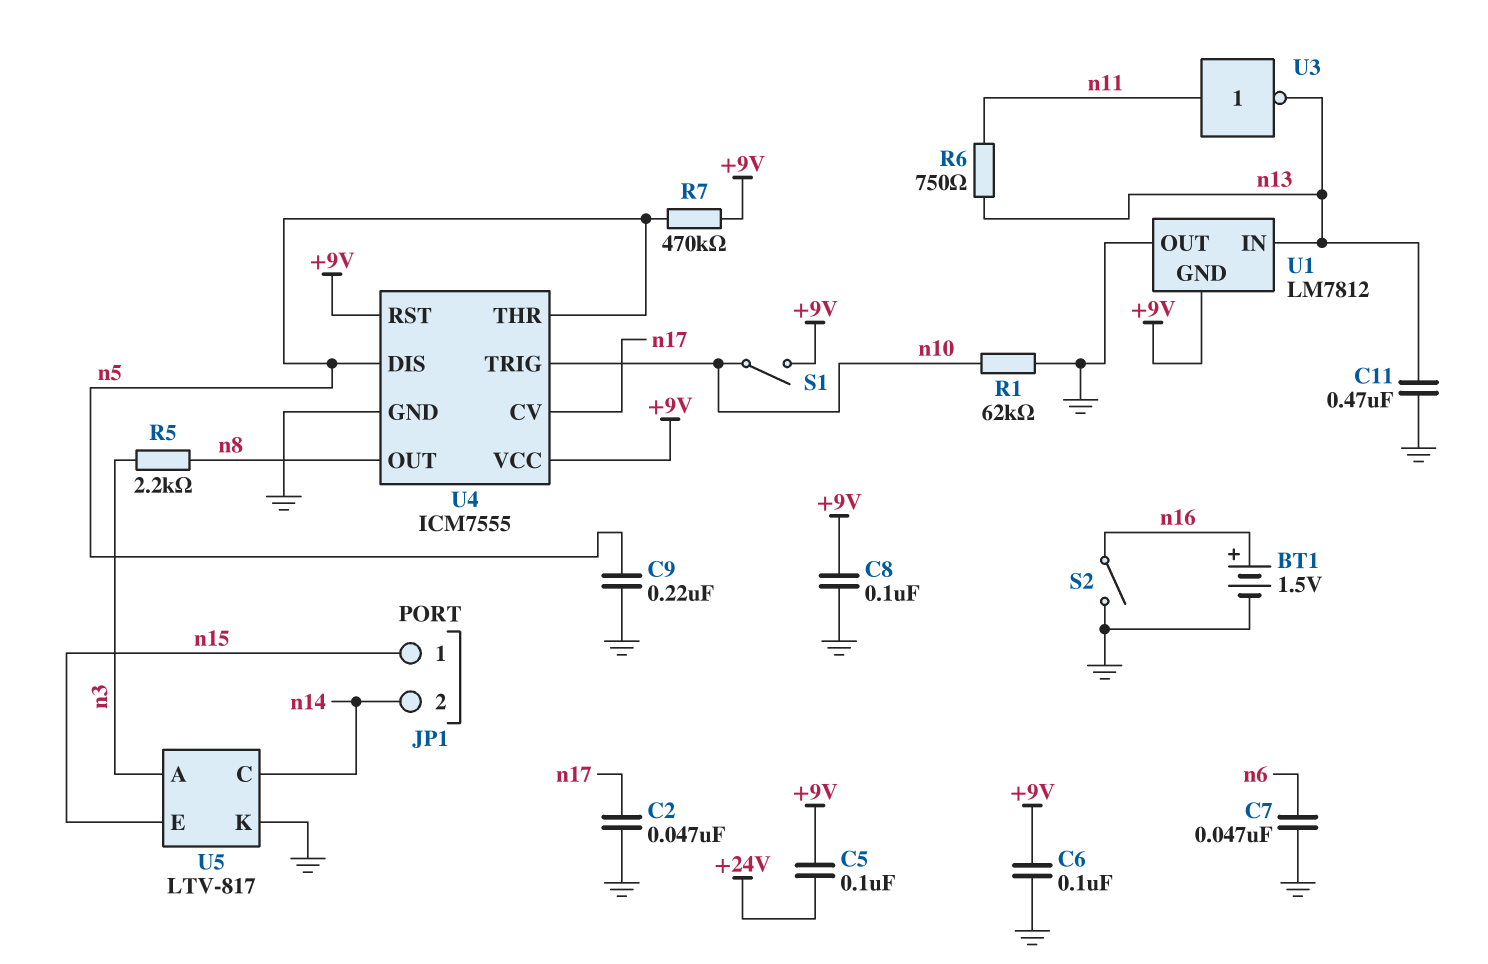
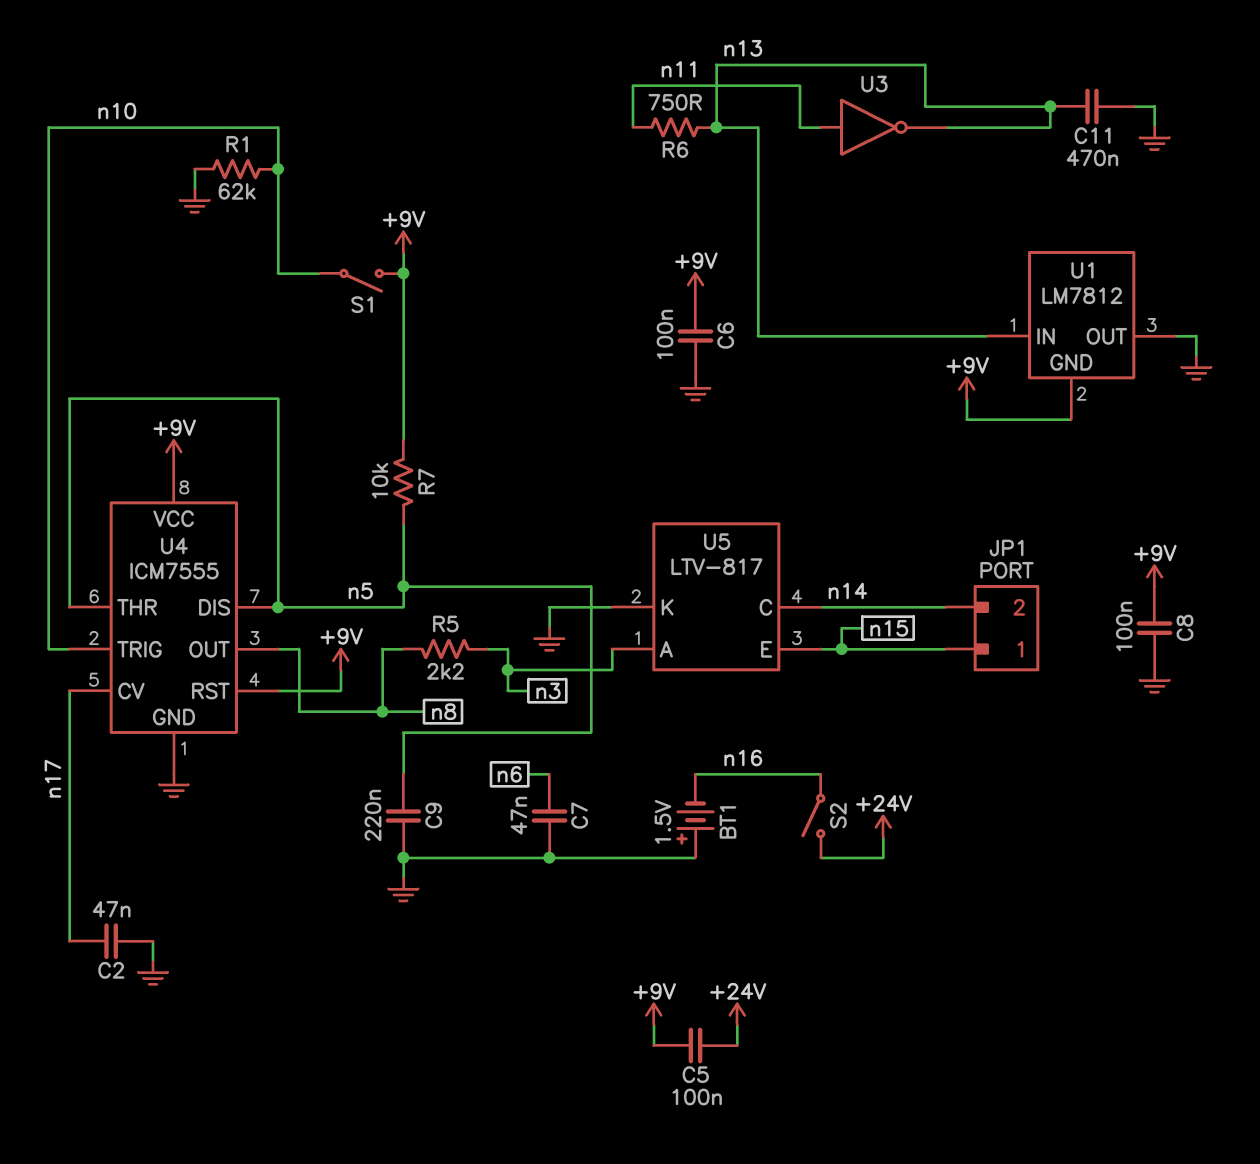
BT1: 1.5V (plus n16, minus GND) -> 1.5V (plus GND, minus n16)
R7: 470k (+9V, n5) -> 10k (+9V, n5)
S2: switch (GND, n16) -> switch (+24V, n16)

